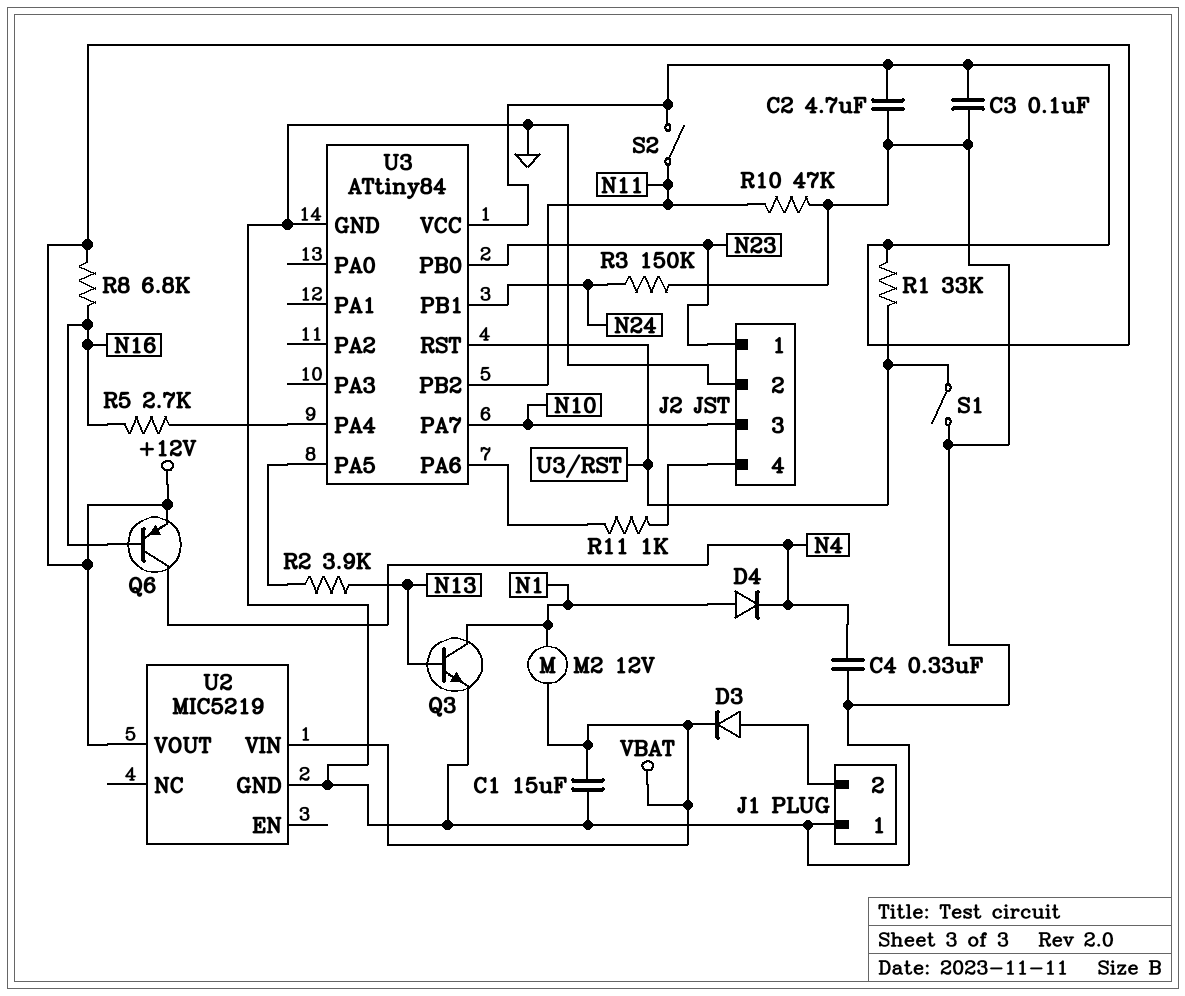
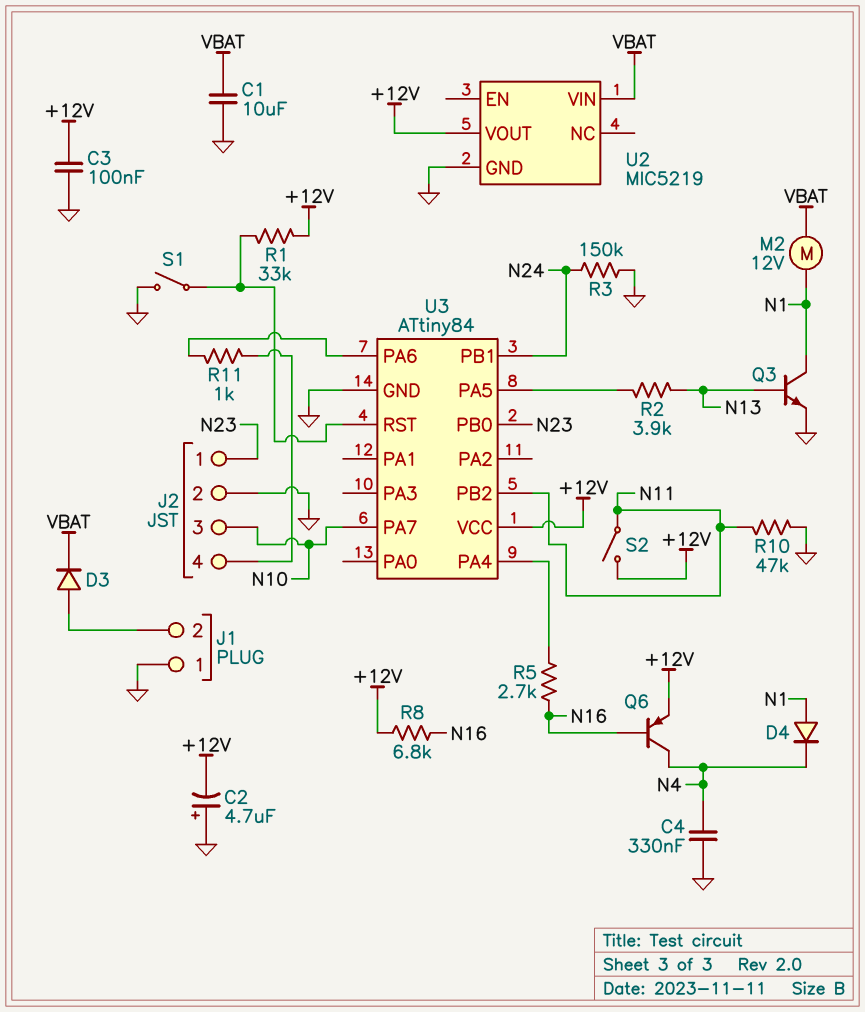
C1: 15uF (GND, VBAT) -> 10uF (GND, VBAT)
C2: 4.7uF (+12V, GND) -> 4.7uF (plus GND, minus +12V)

